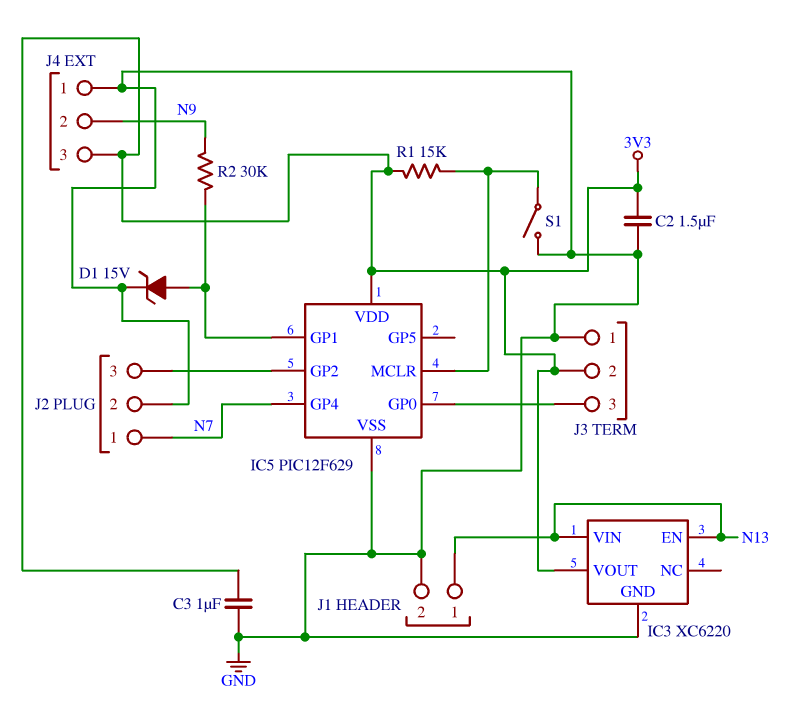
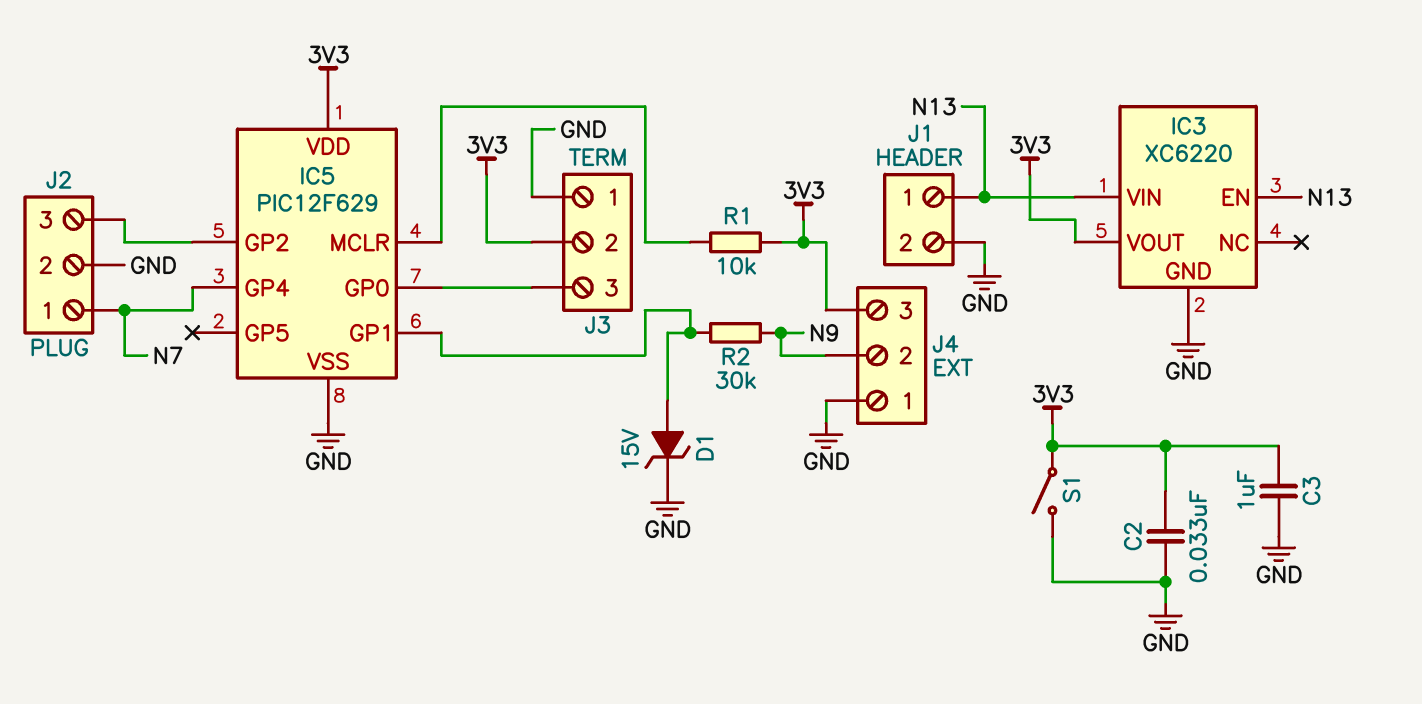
C2: 1.5uF (3V3, GND) -> 33nF (3V3, GND)
R1: 15k (3V3, IC5/MCLR) -> 10k (3V3, IC5/MCLR)
S1: switch (GND, IC5/MCLR) -> switch (3V3, GND)

